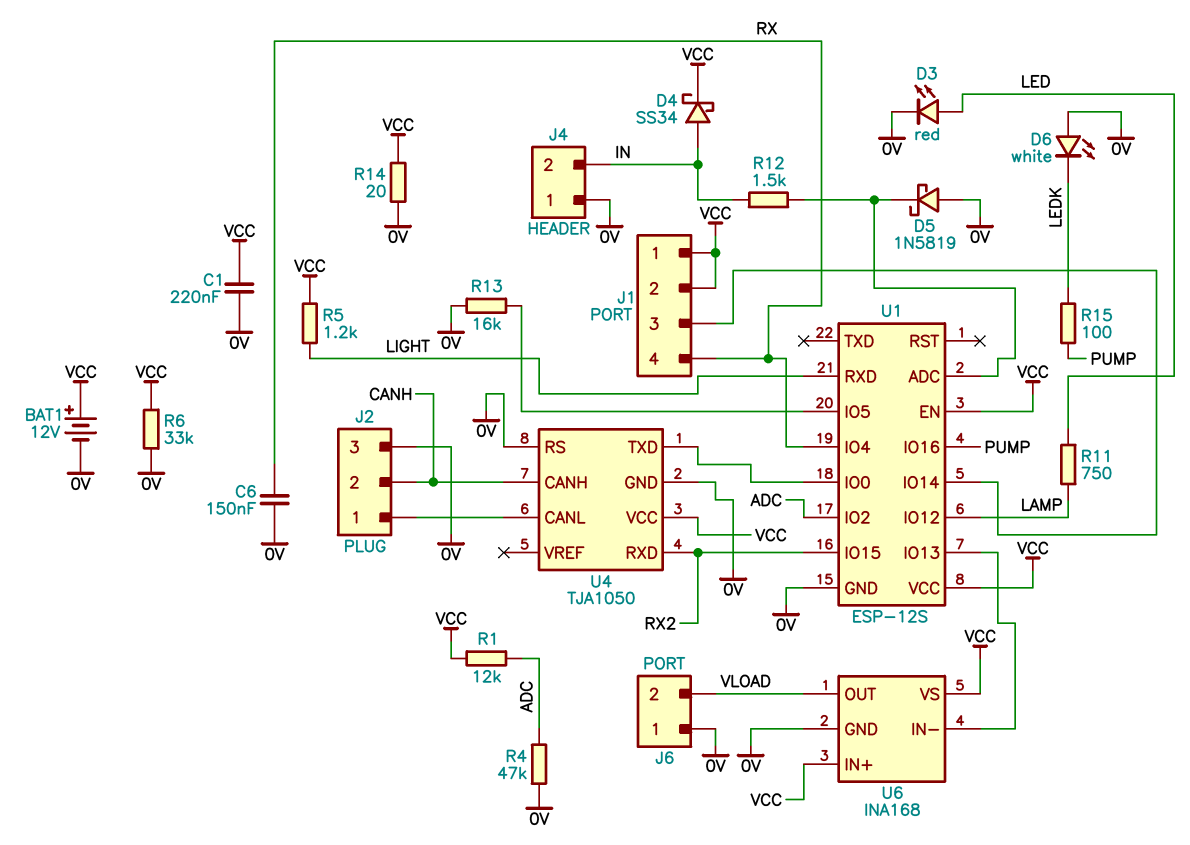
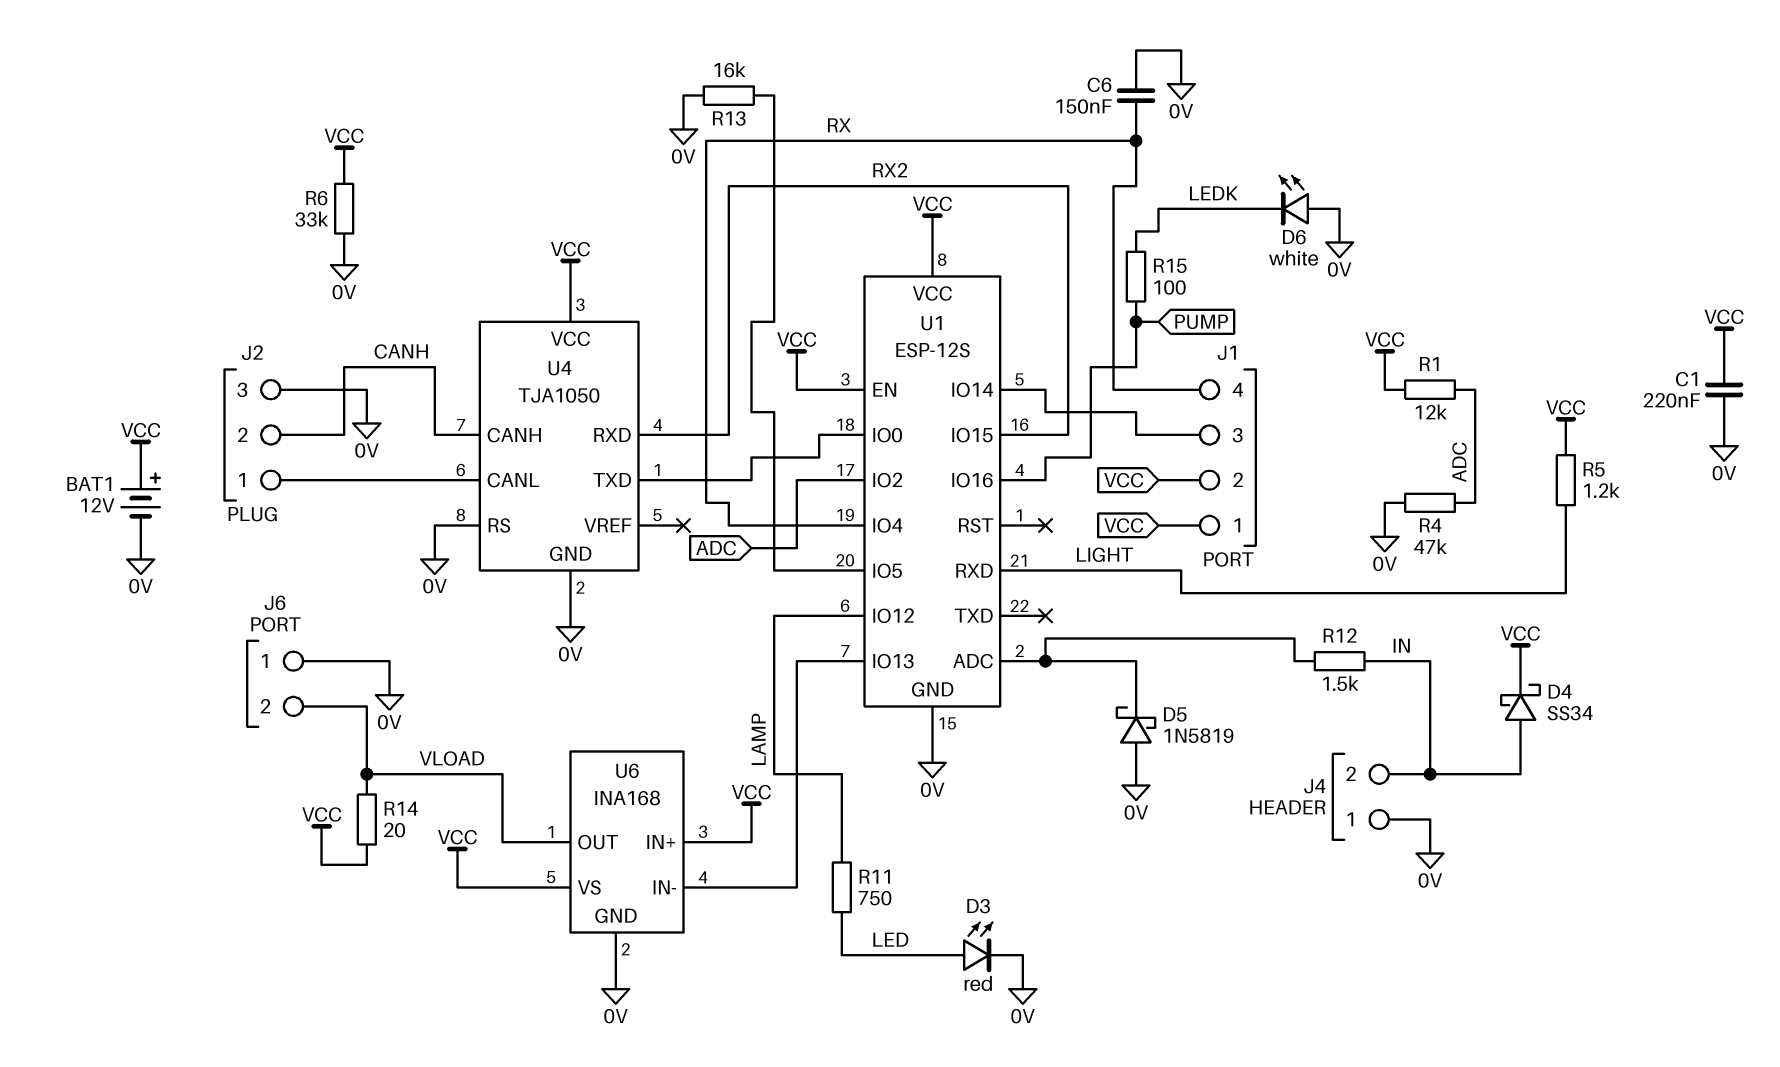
R14: 20 (0V, VCC) -> 20 (VCC, VLOAD)

